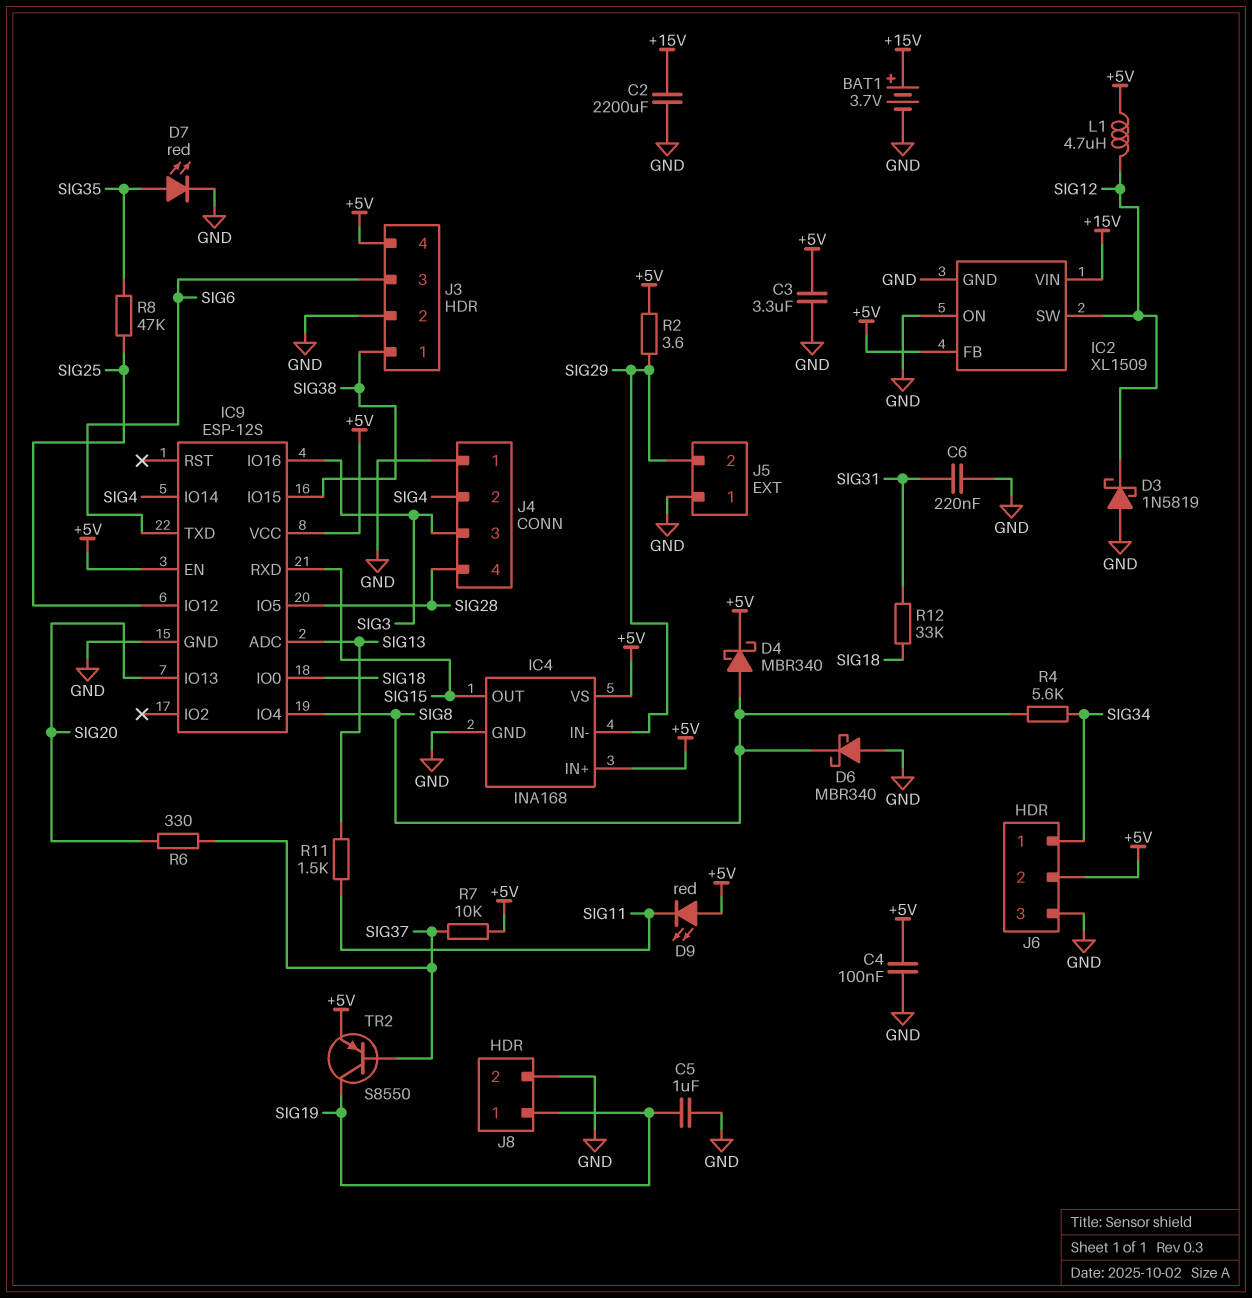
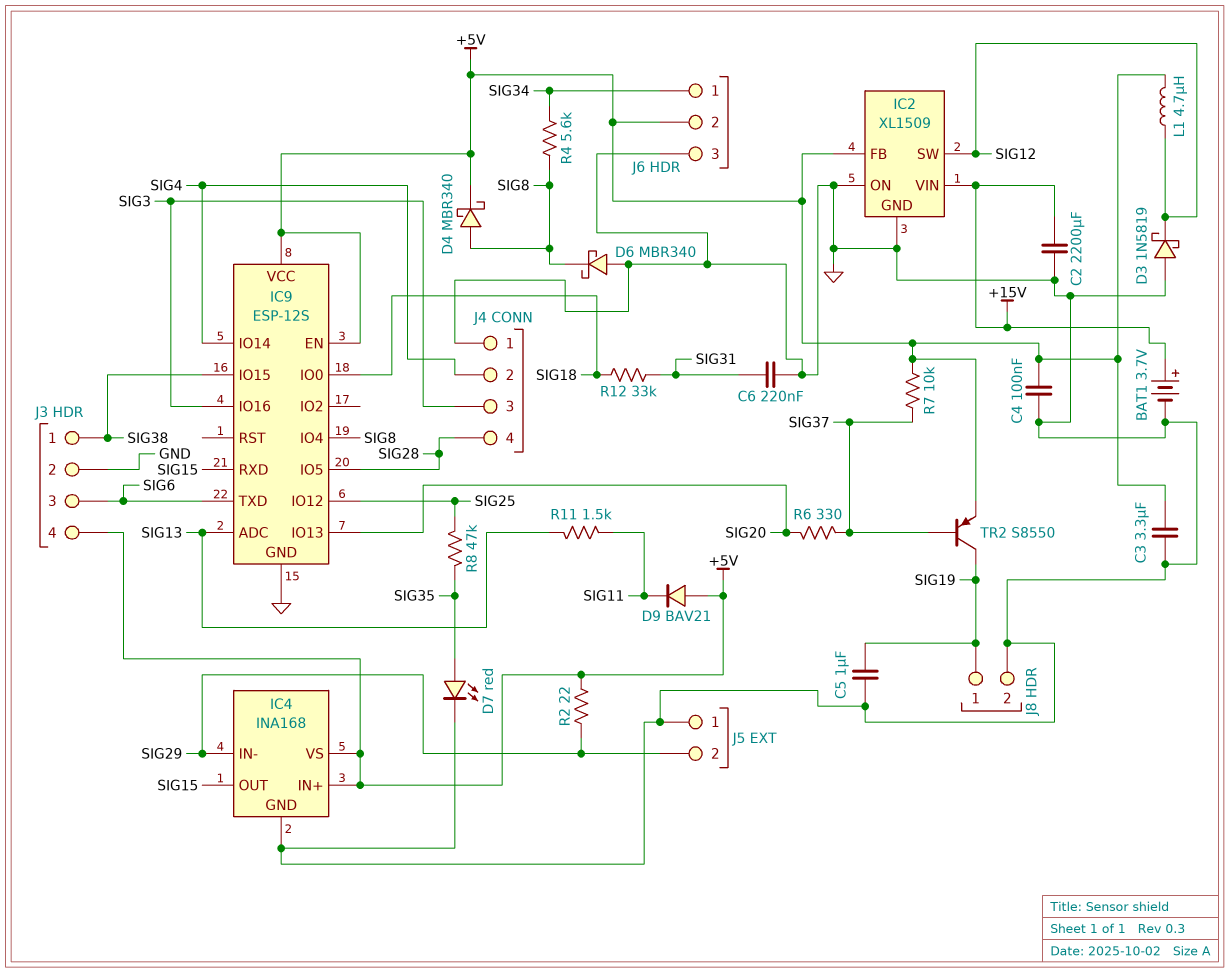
D9: LED red (A +5V, K SIG11) -> diode BAV21 (A +5V, K SIG11)
R2: 3.6 (+5V, SIG29) -> 22 (+5V, SIG29)

